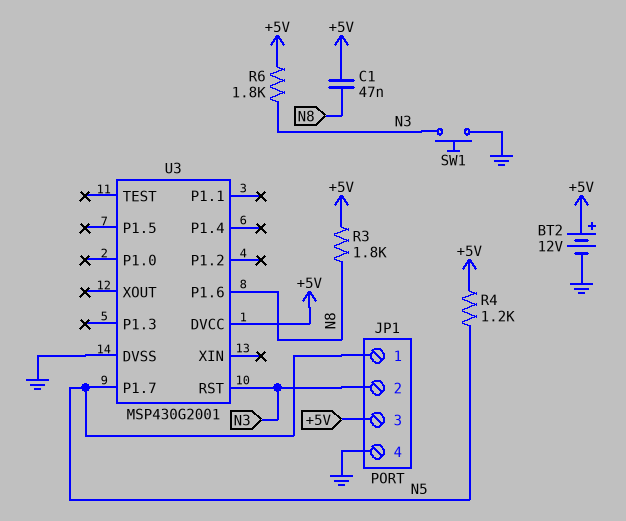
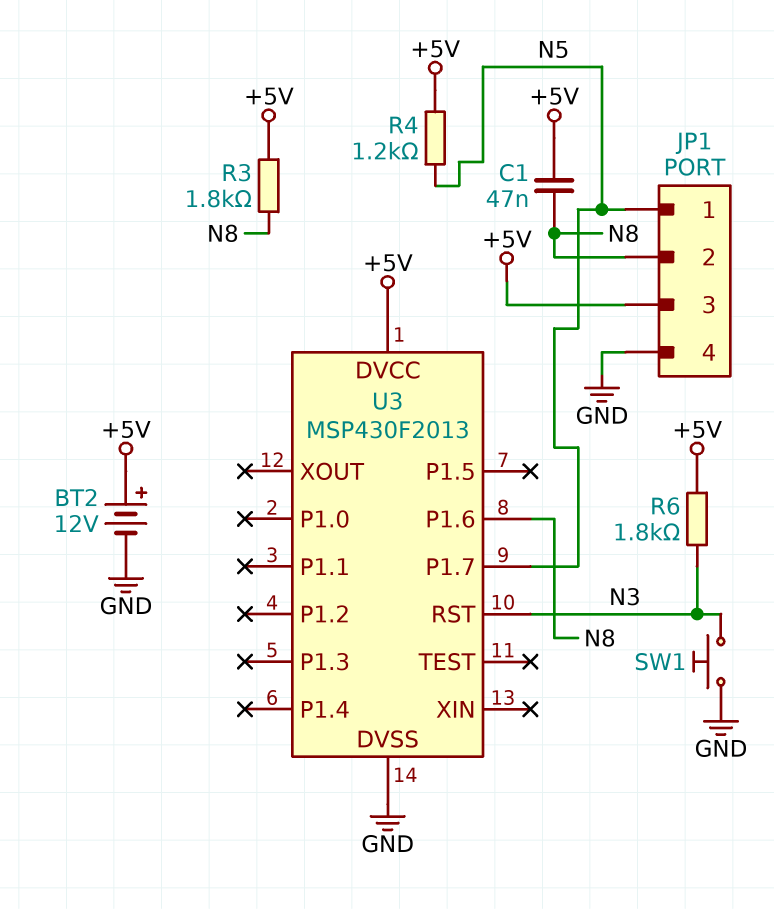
JP1 pin 2: N3 -> N8
U3: MSP430G2001 -> MSP430F2013

